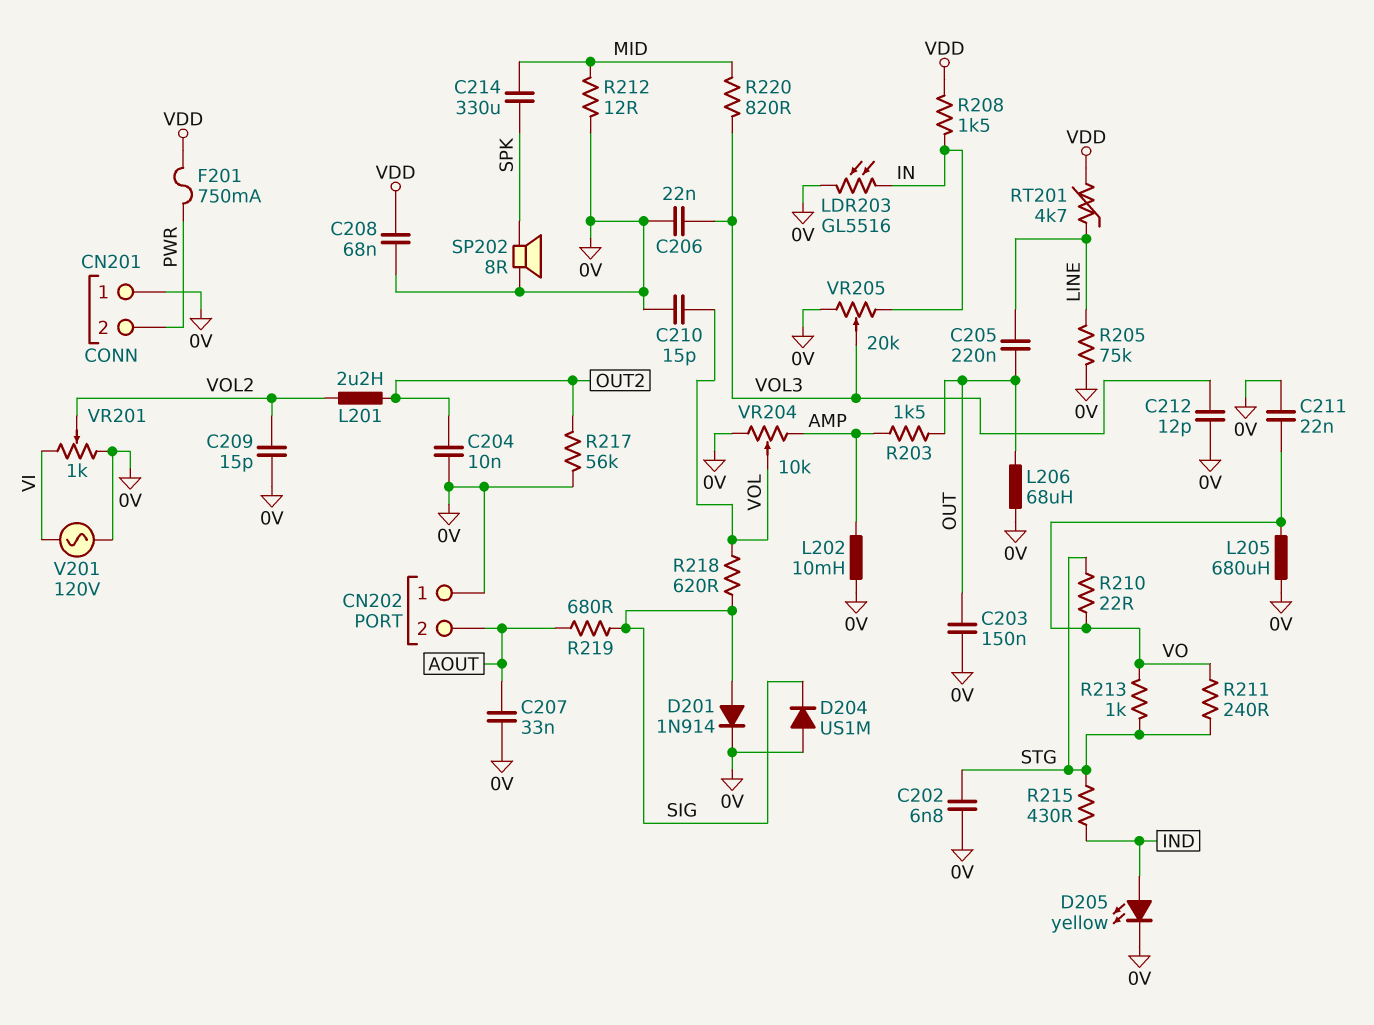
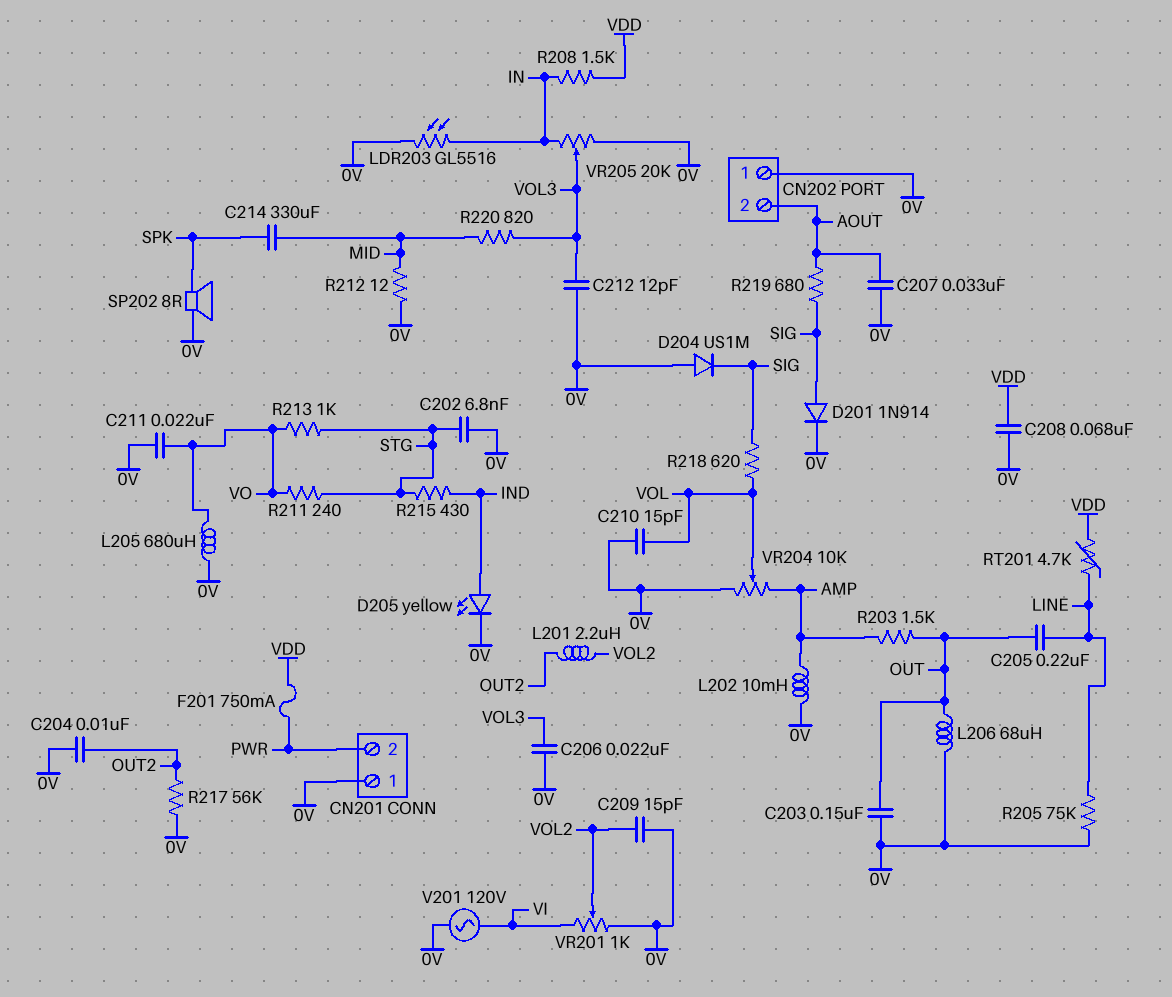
R210: 22 (STG, VO) -> none

